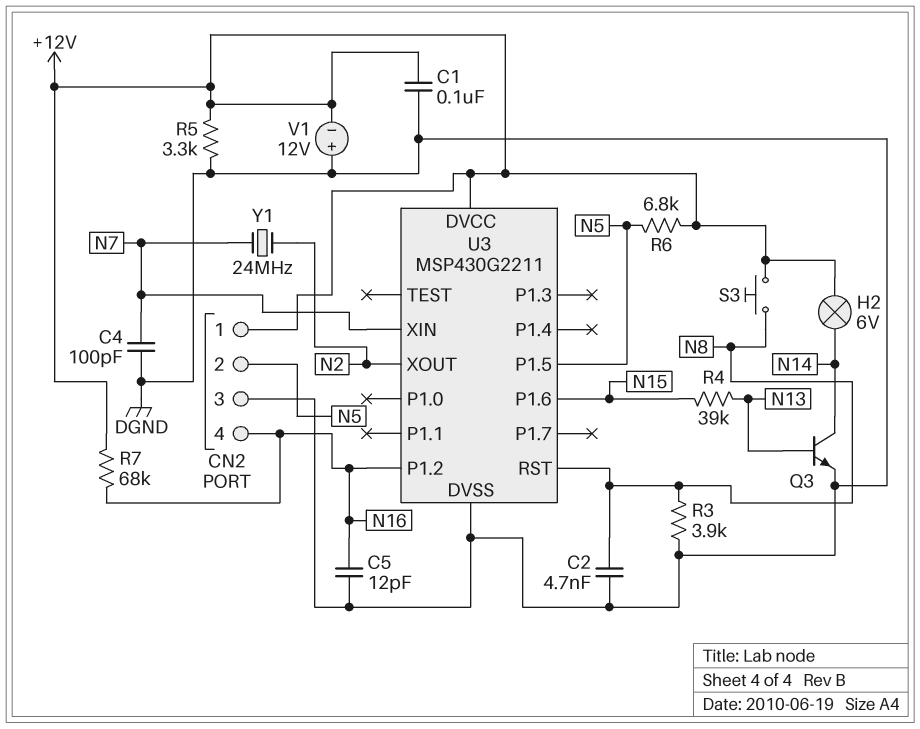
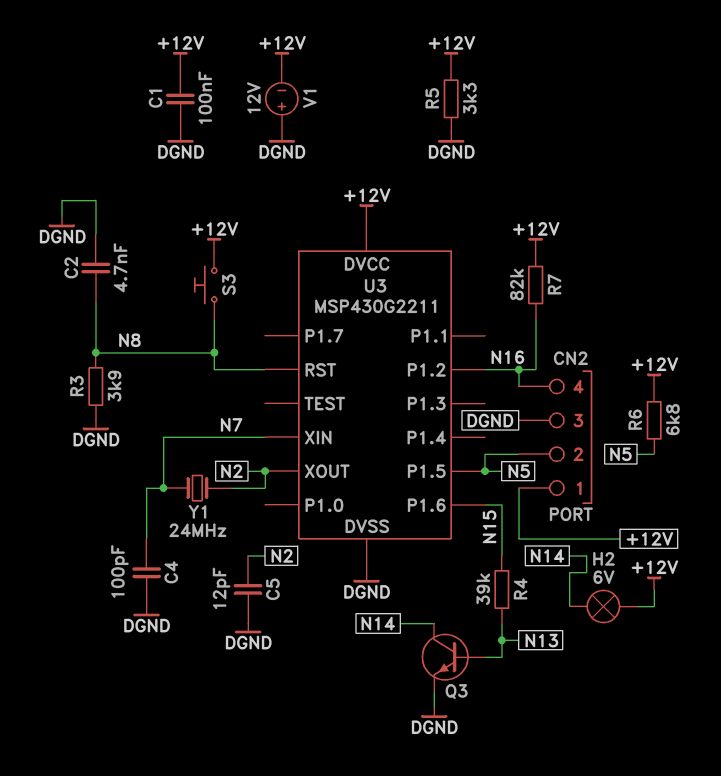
C5: 12pF (DGND, N16) -> 12pF (DGND, N2)
R7: 68k (+12V, N16) -> 82k (+12V, N16)

